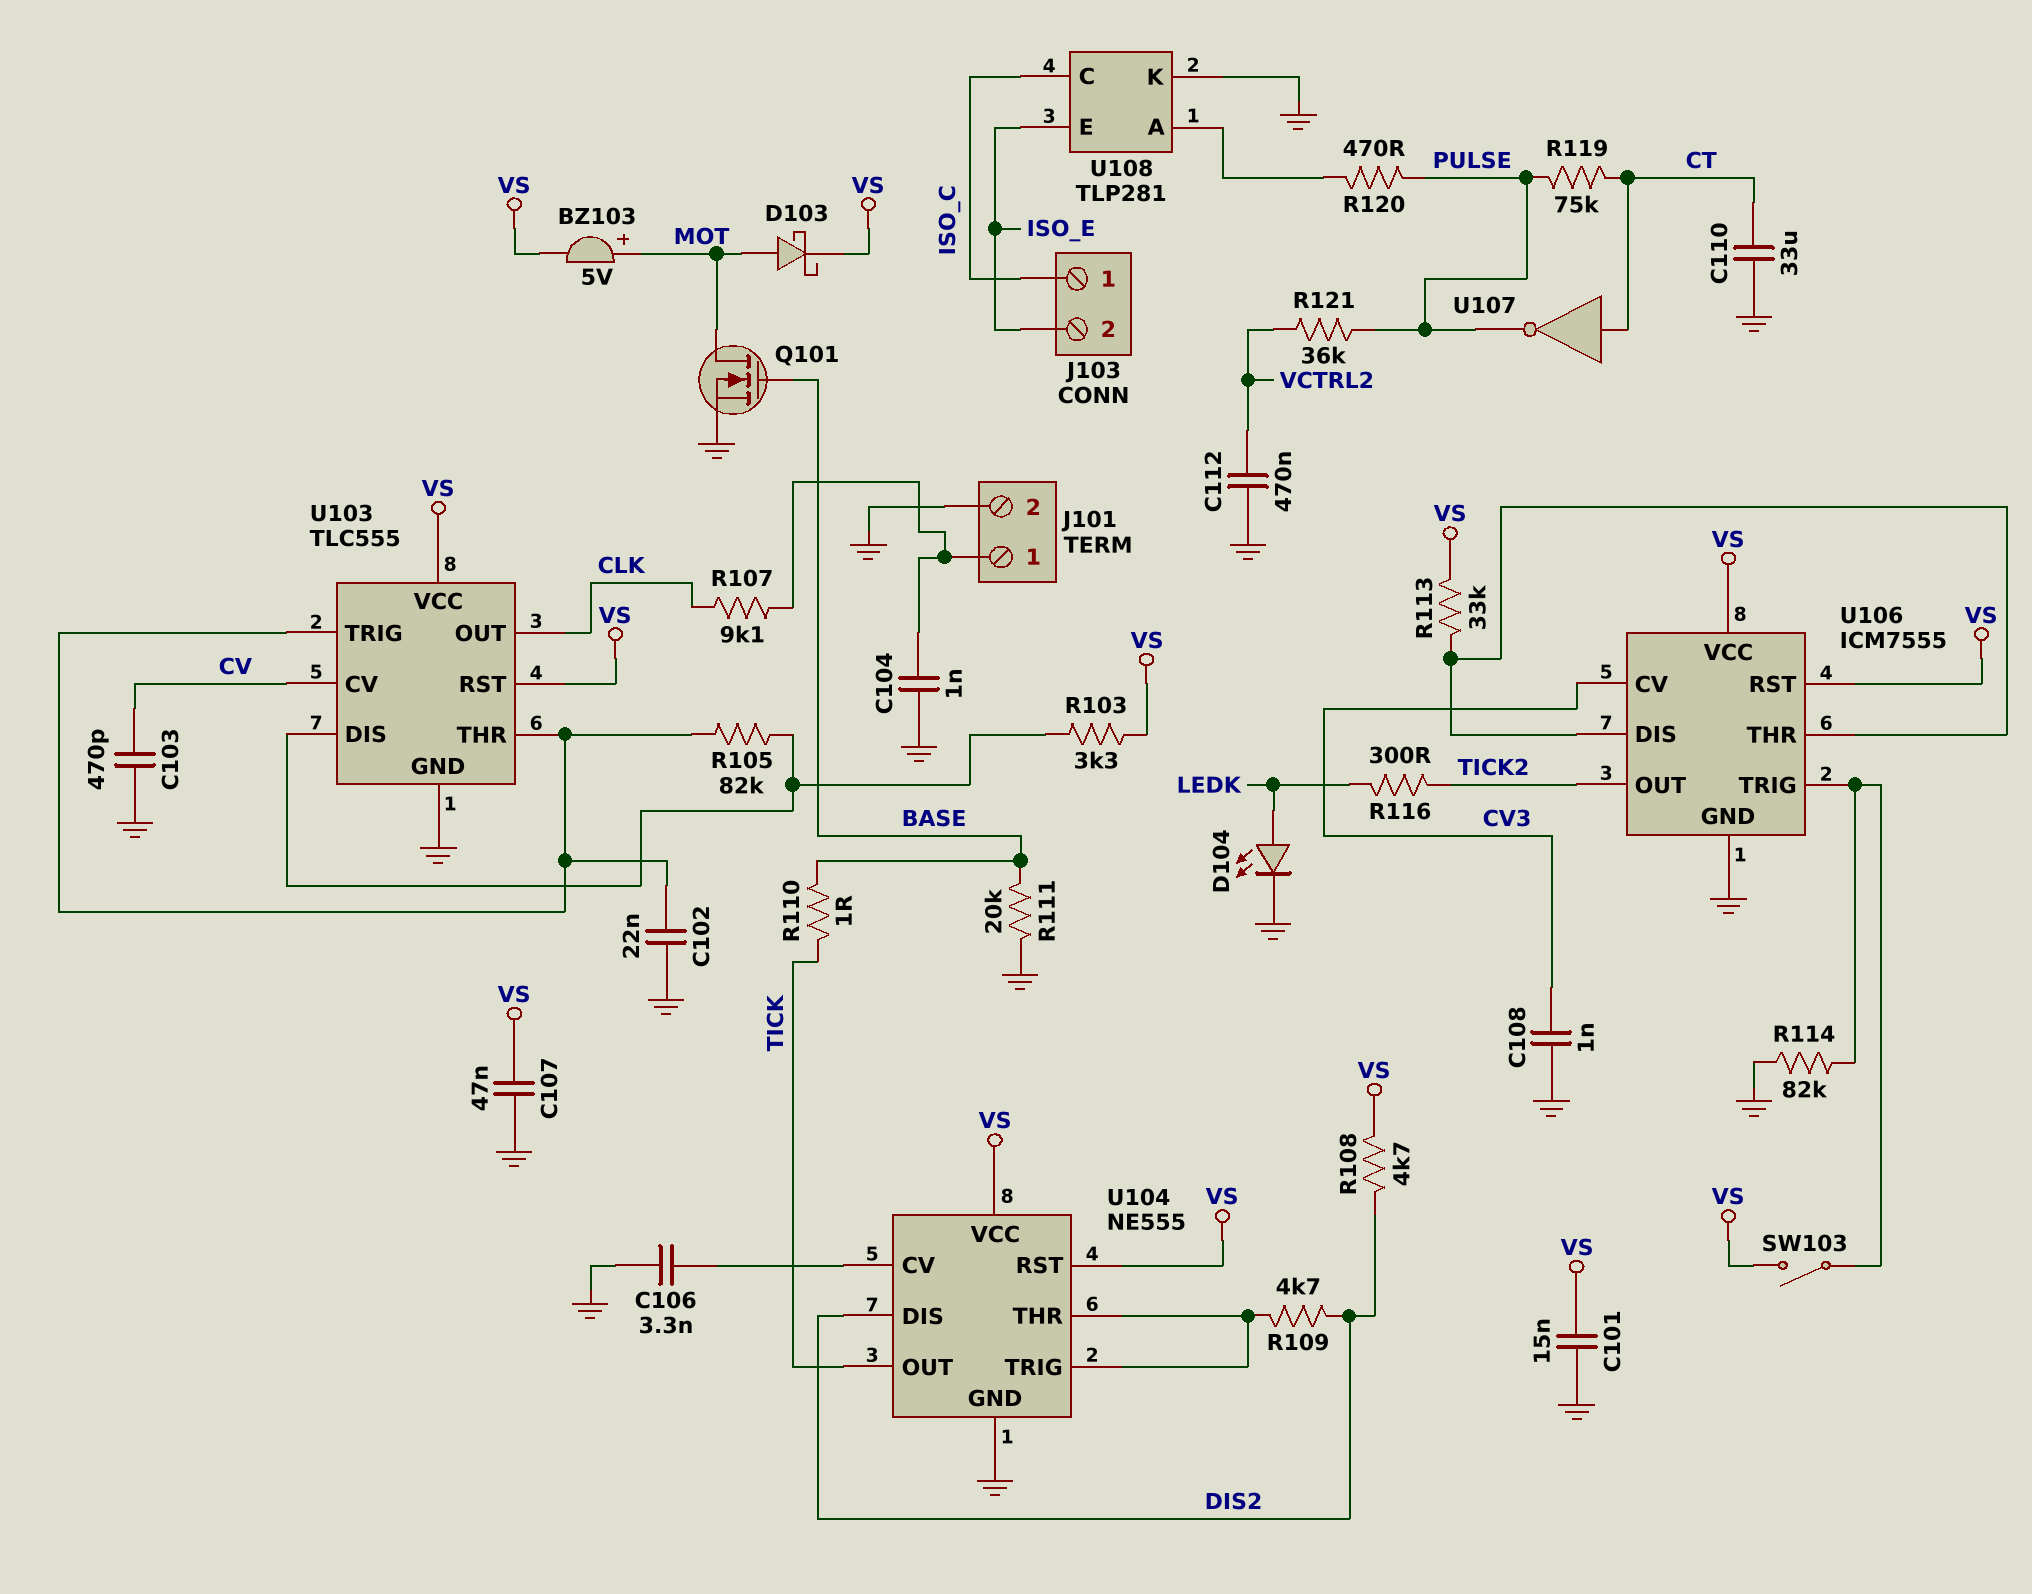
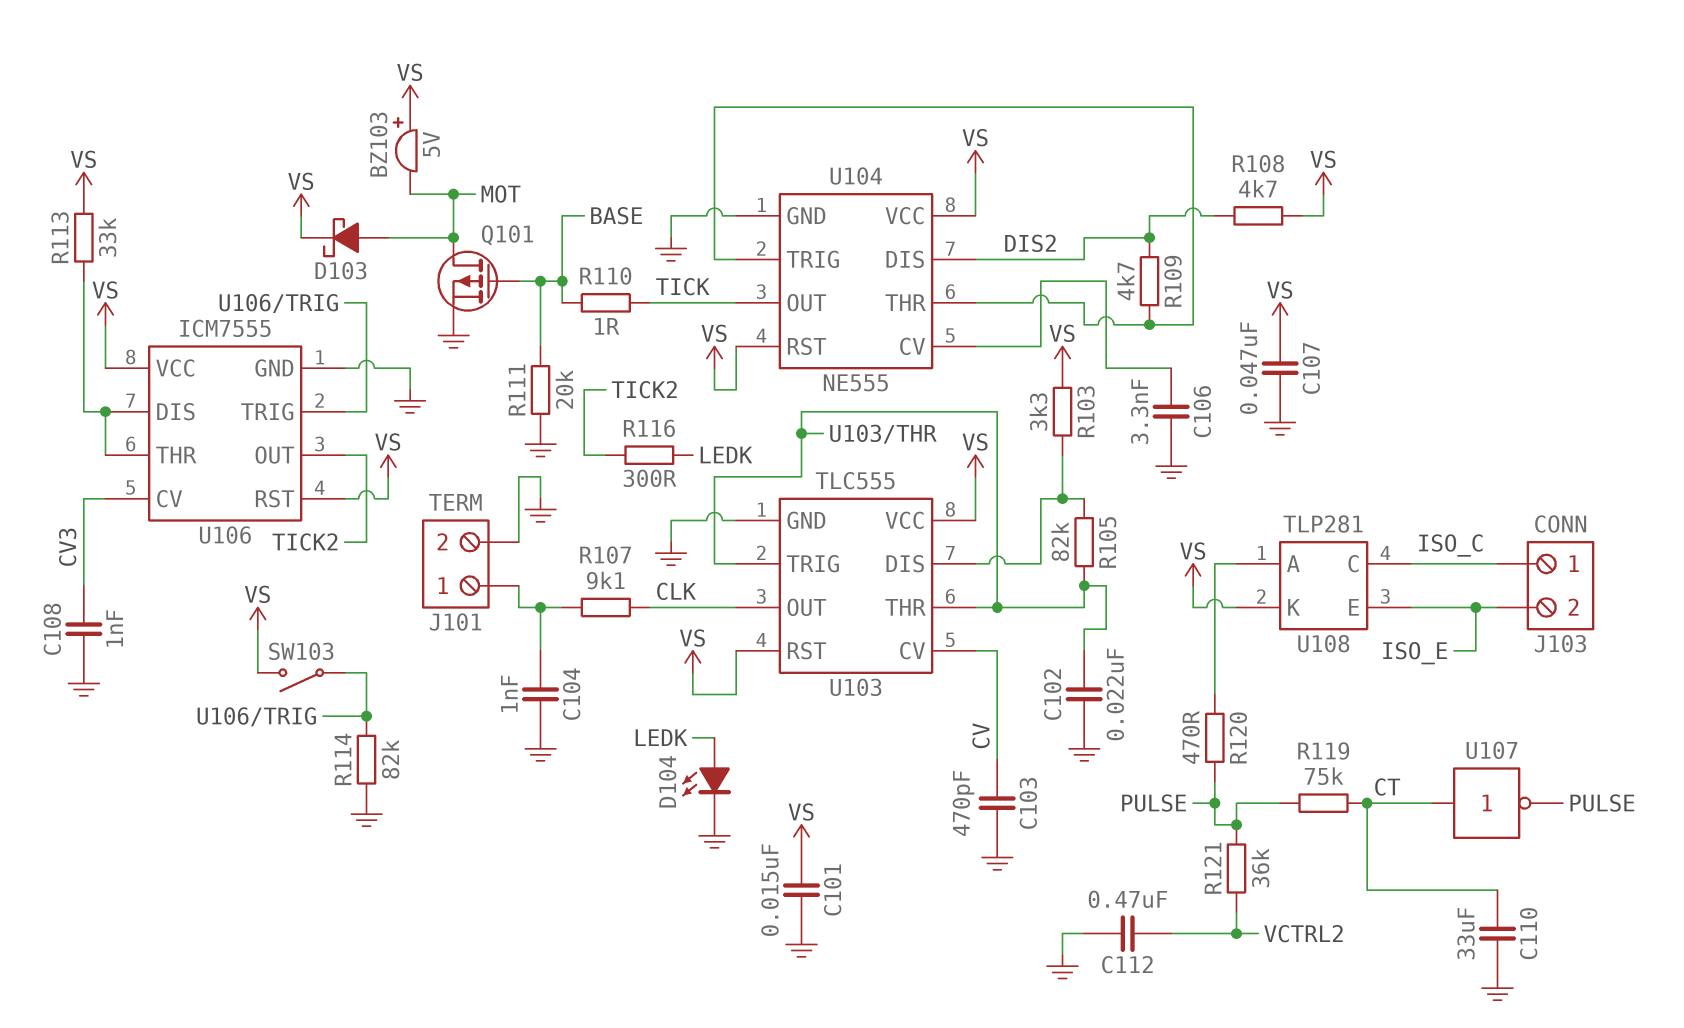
BZ103: buzzer 5V (plus MOT, minus VS) -> buzzer 5V (plus VS, minus MOT)
Q101: NMOS (G BASE, D MOT, S GND) -> PMOS (G BASE, D MOT, S GND)
U108 pin K: GND -> VS

